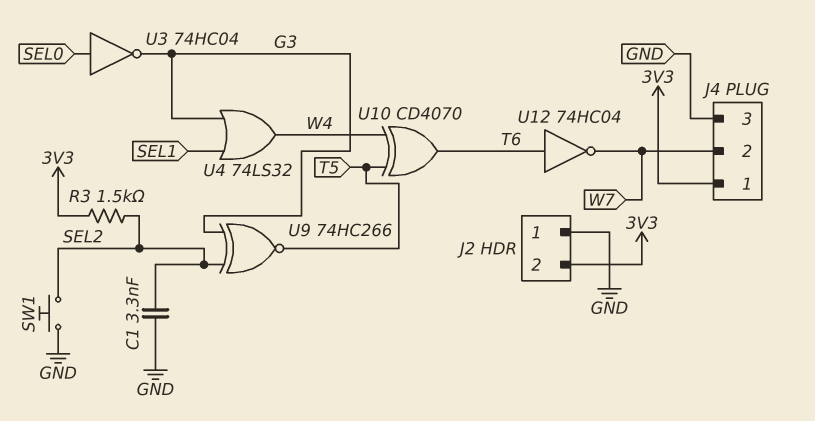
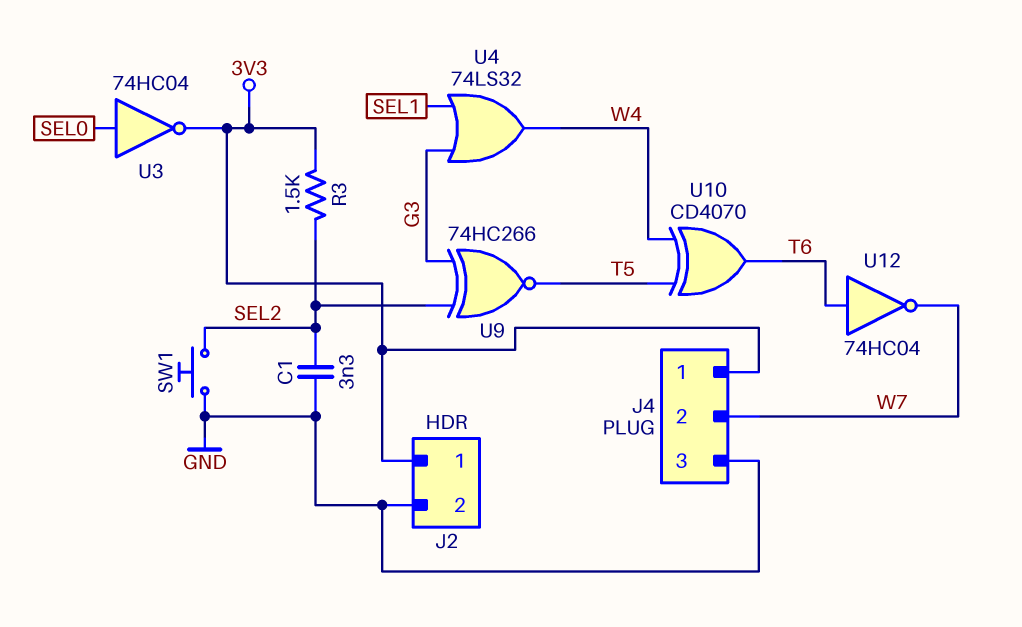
J2 pin 1: GND -> 3V3
J2 pin 2: 3V3 -> GND
U3: NOT 74HC04 (in SEL0, out G3) -> NOT 74HC04 (in SEL0, out 3V3)

